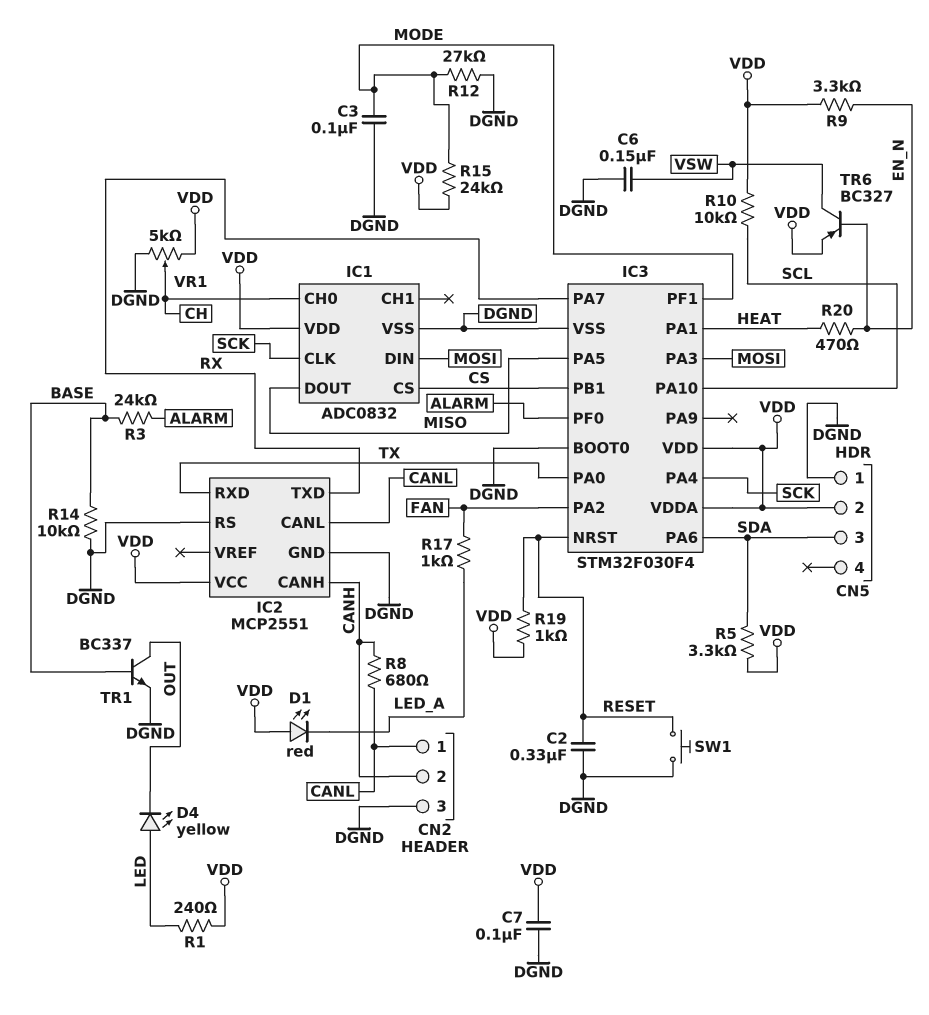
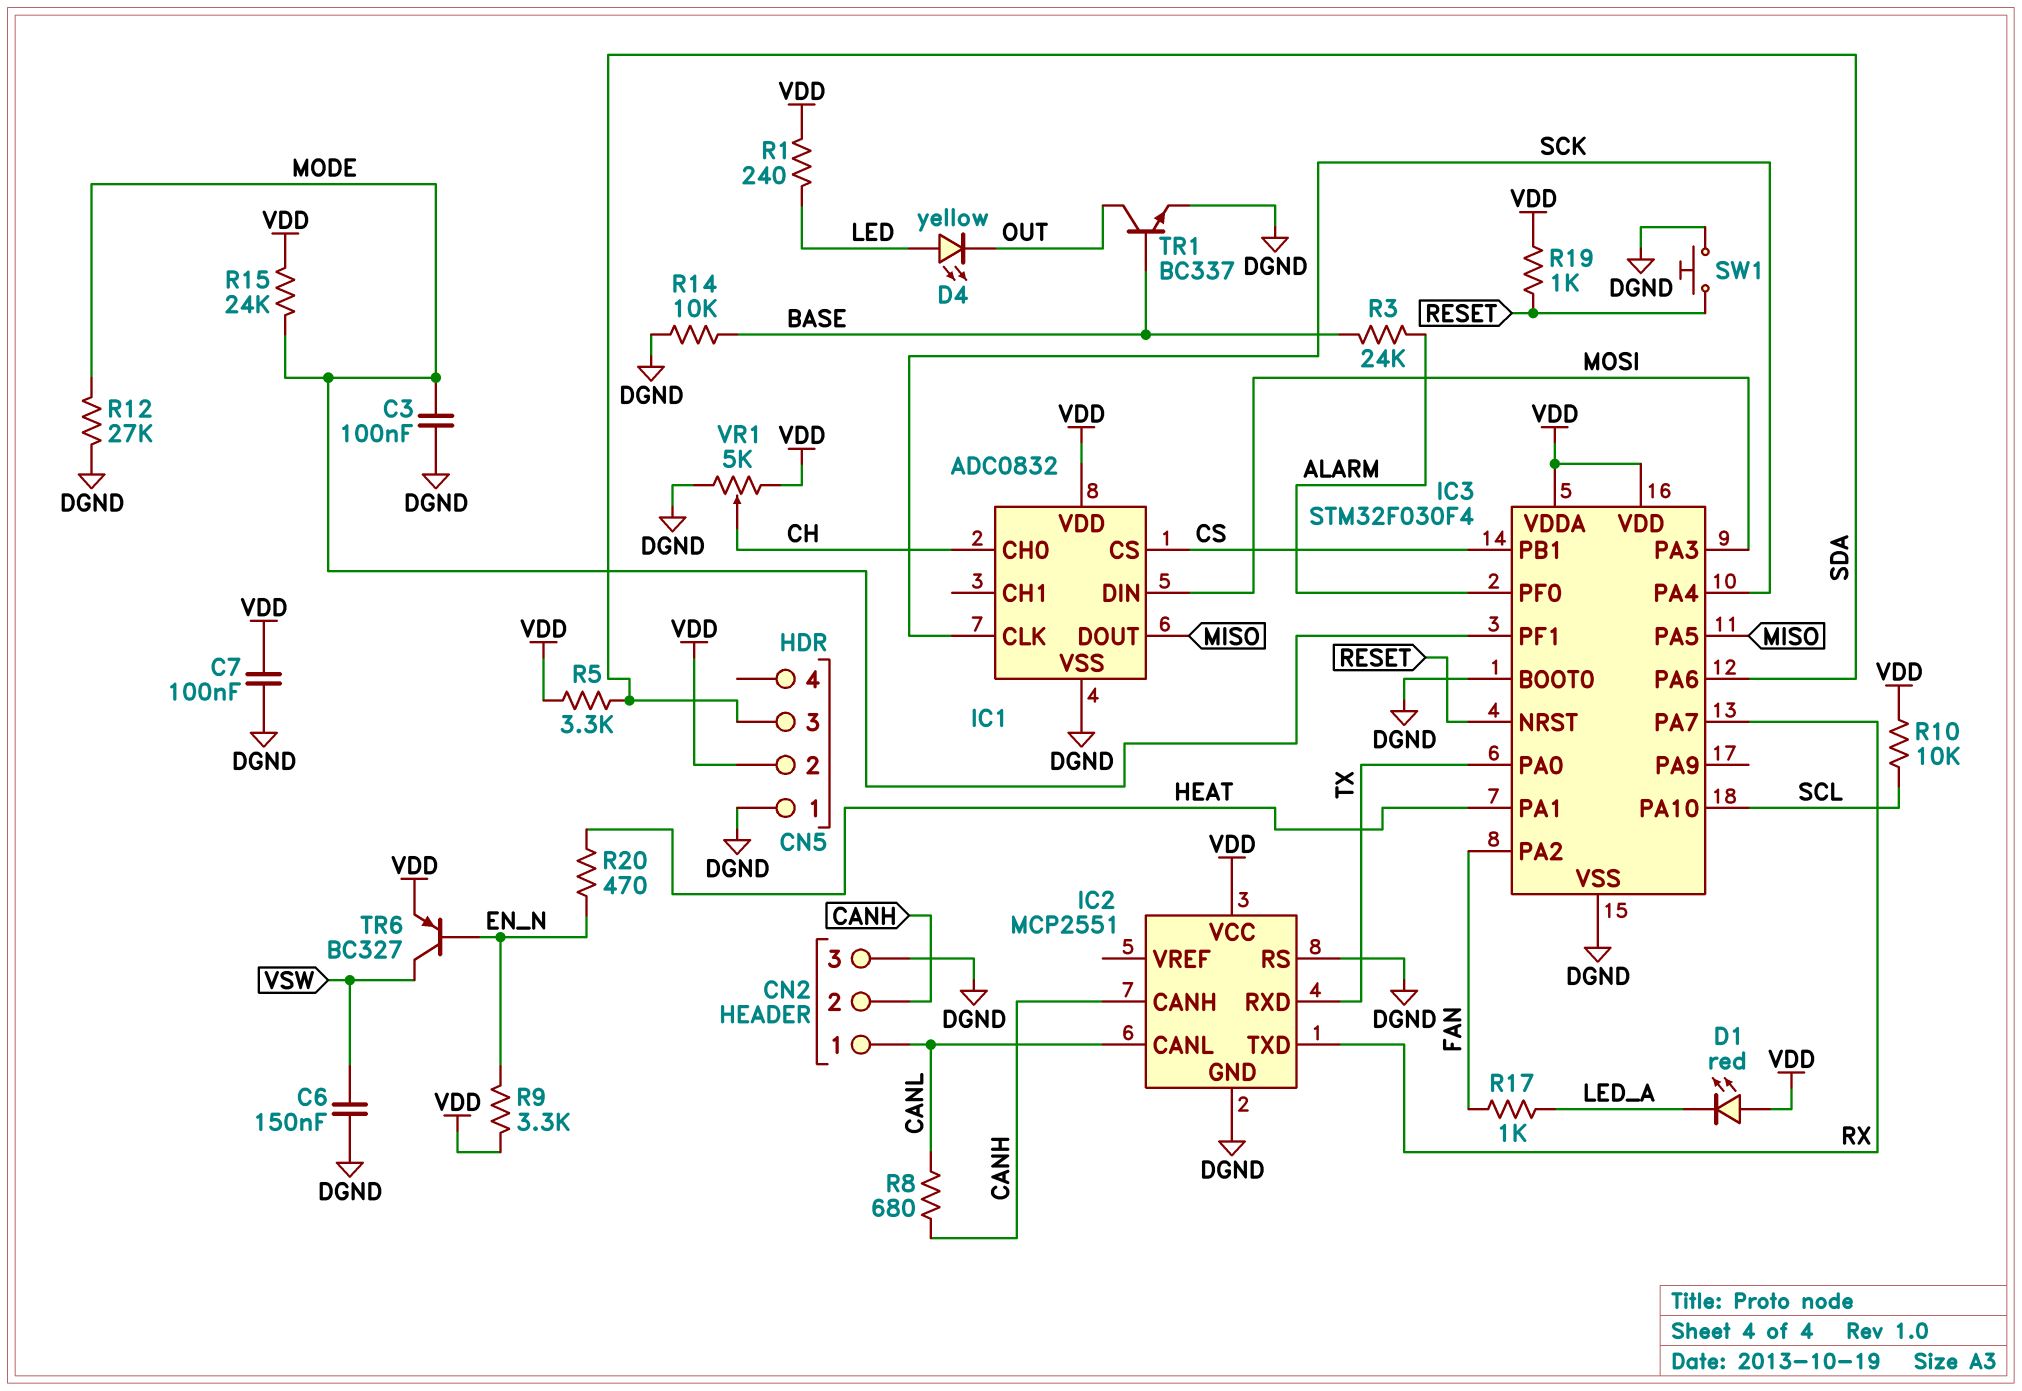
C2: 330nF (DGND, RESET) -> none

